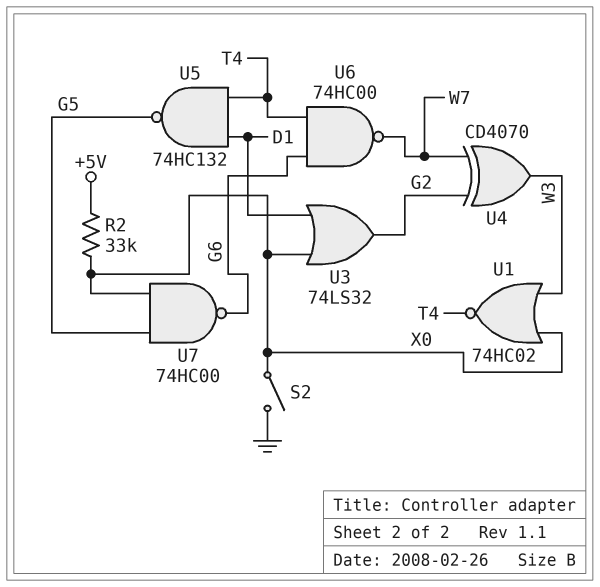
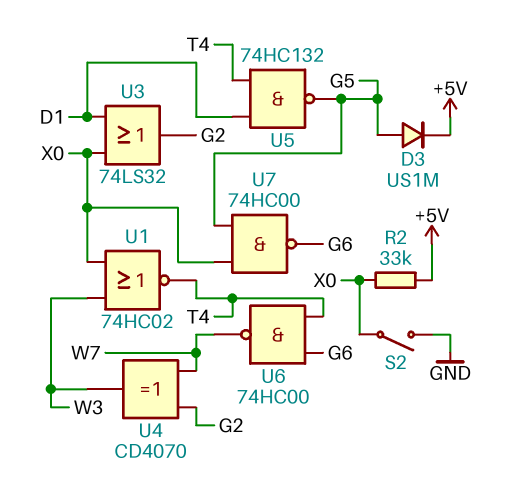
D3: none -> diode US1M (A G5, K +5V)

